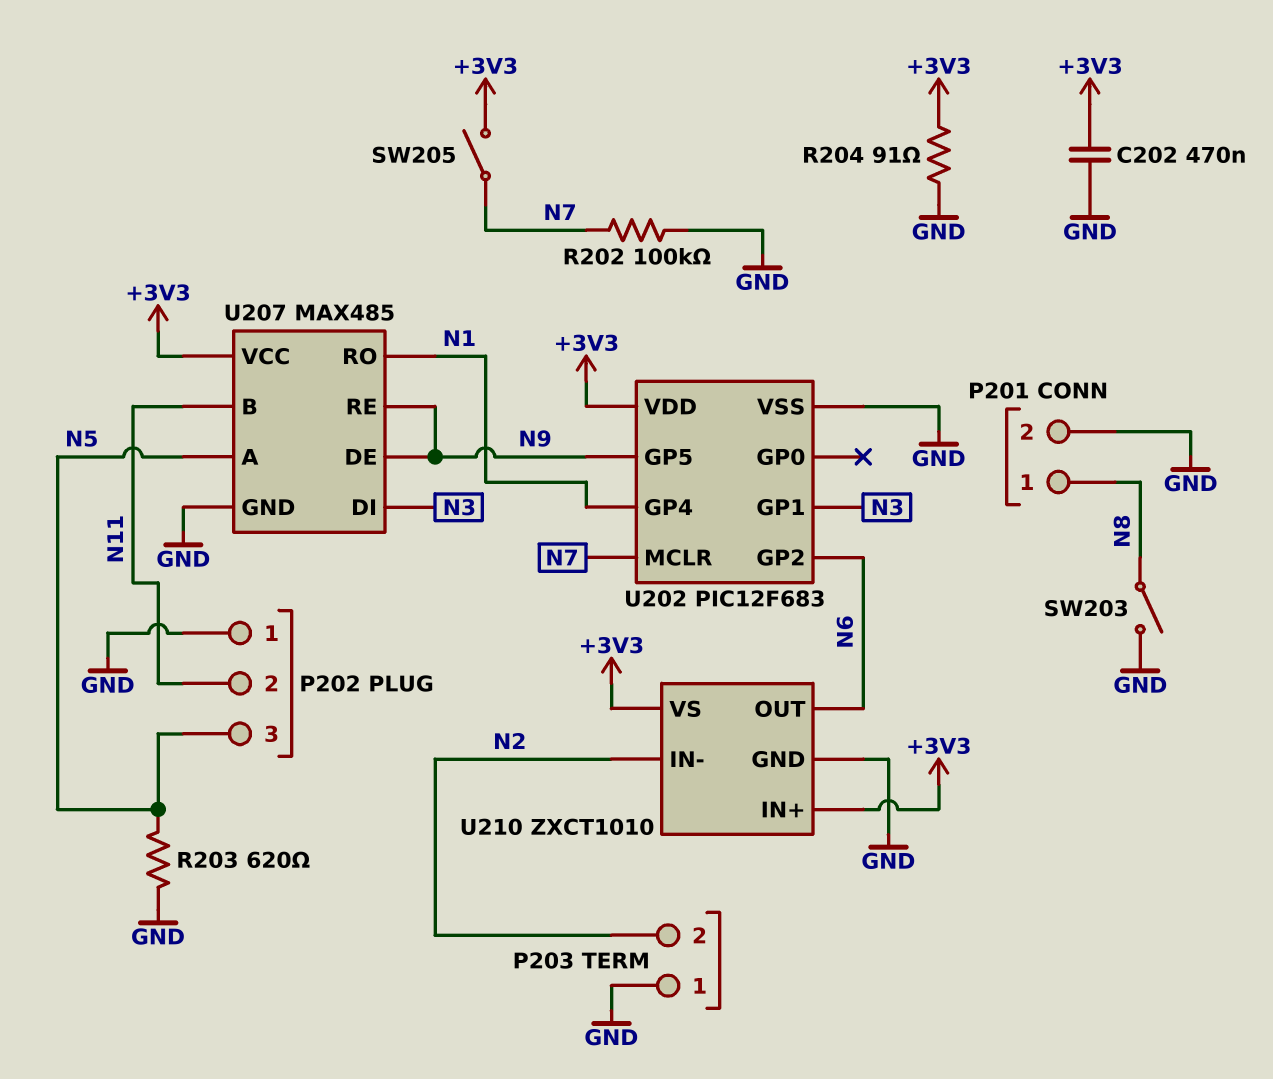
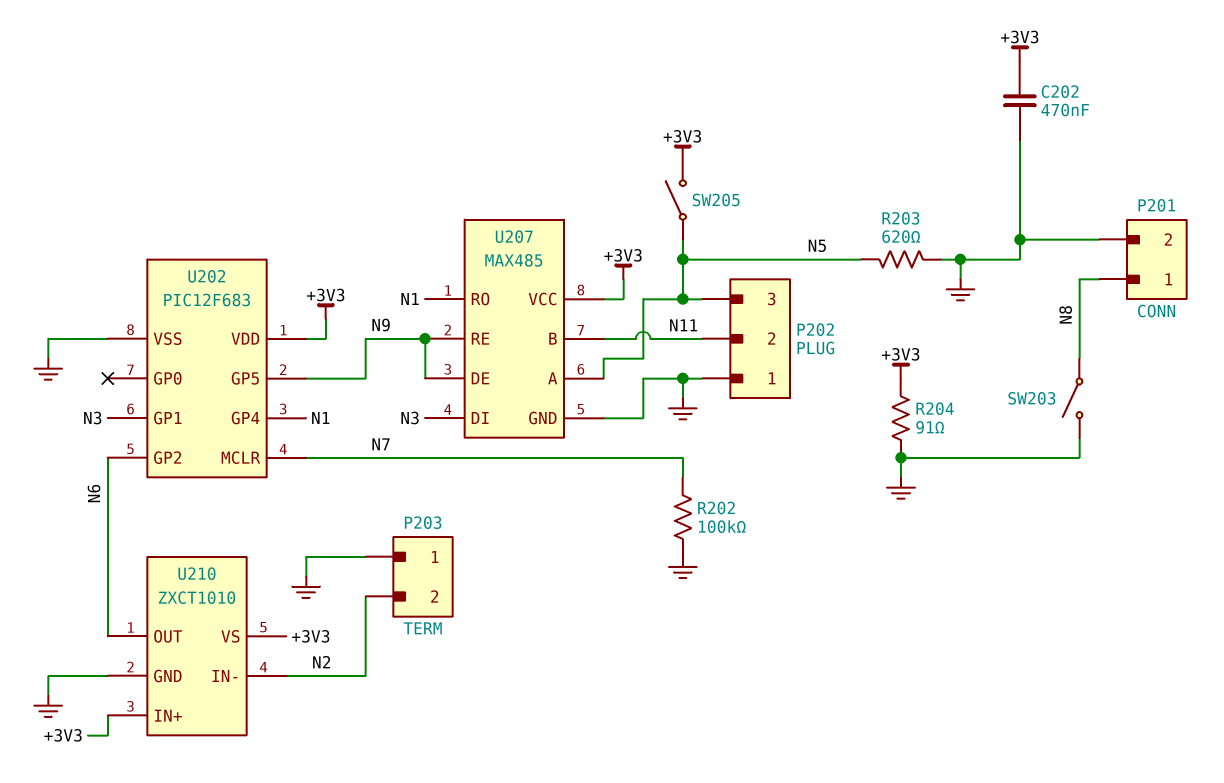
SW205: switch (+3V3, N7) -> switch (+3V3, N5)

